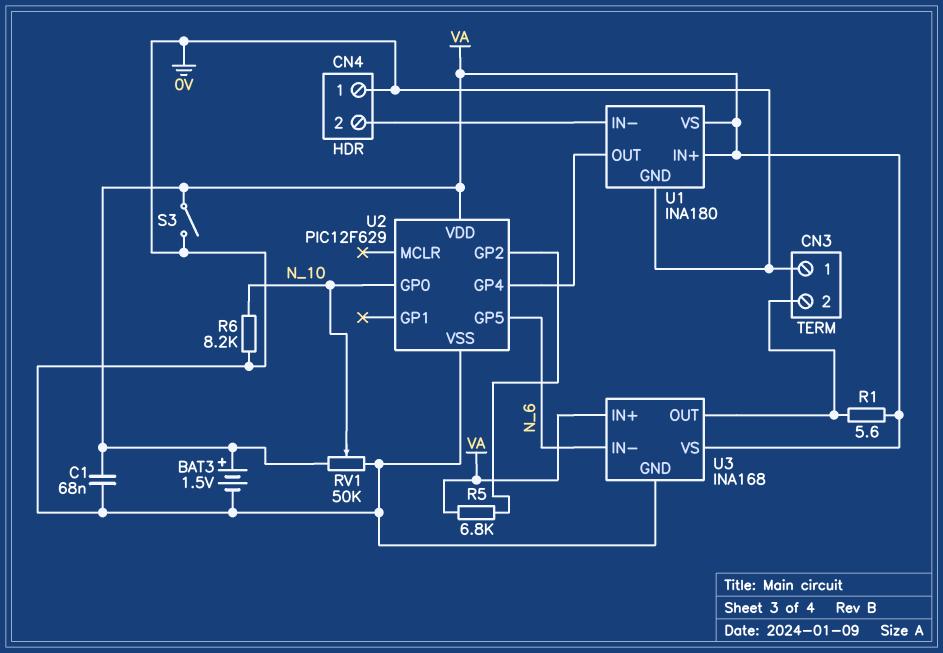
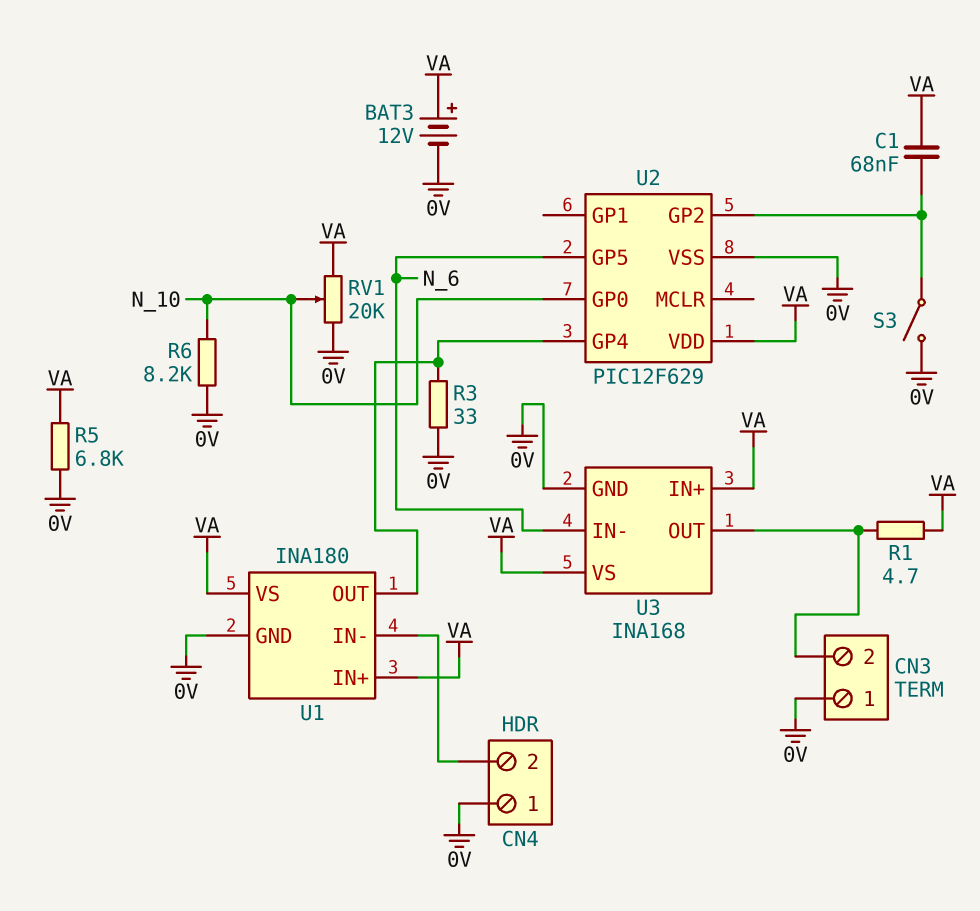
BAT3: 1.5V (plus VA, minus 0V) -> 12V (plus VA, minus 0V)
C1: 68nF (0V, VA) -> 68nF (U2/GP2, VA)
R1: 5.6 (CN3/2, VA) -> 4.7 (CN3/2, VA)
R3: none -> 33 (0V, U1/OUT)
R5: 6.8k (U2/GP2, VA) -> 6.8k (0V, VA)
RV1: 50k (0V, VA, wiper N_10) -> 20k (0V, VA, wiper N_10)
S3: switch (0V, VA) -> switch (0V, U2/GP2)

